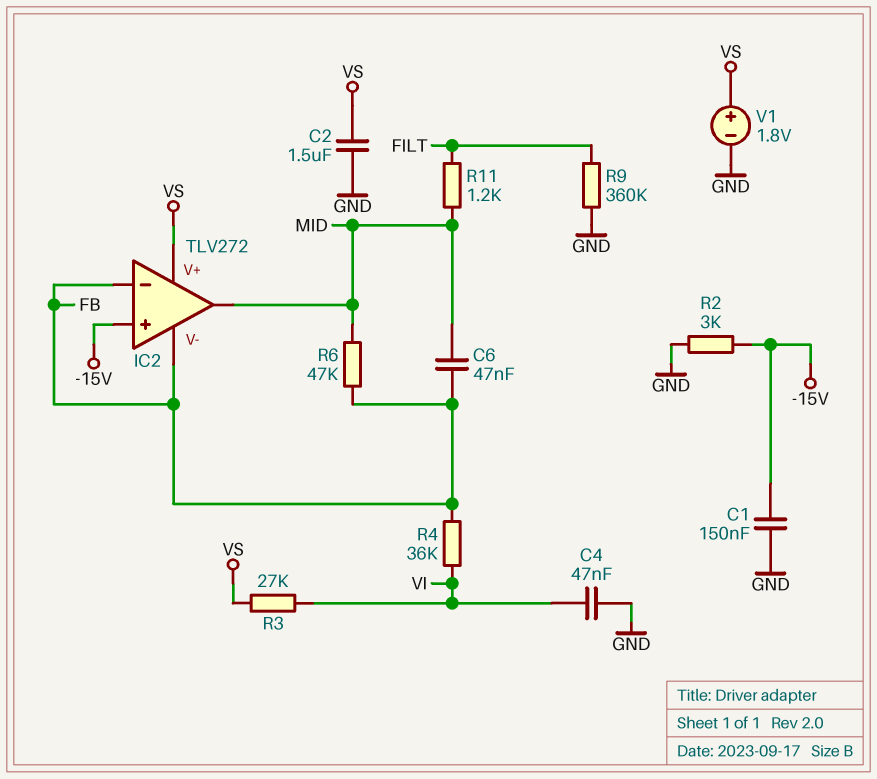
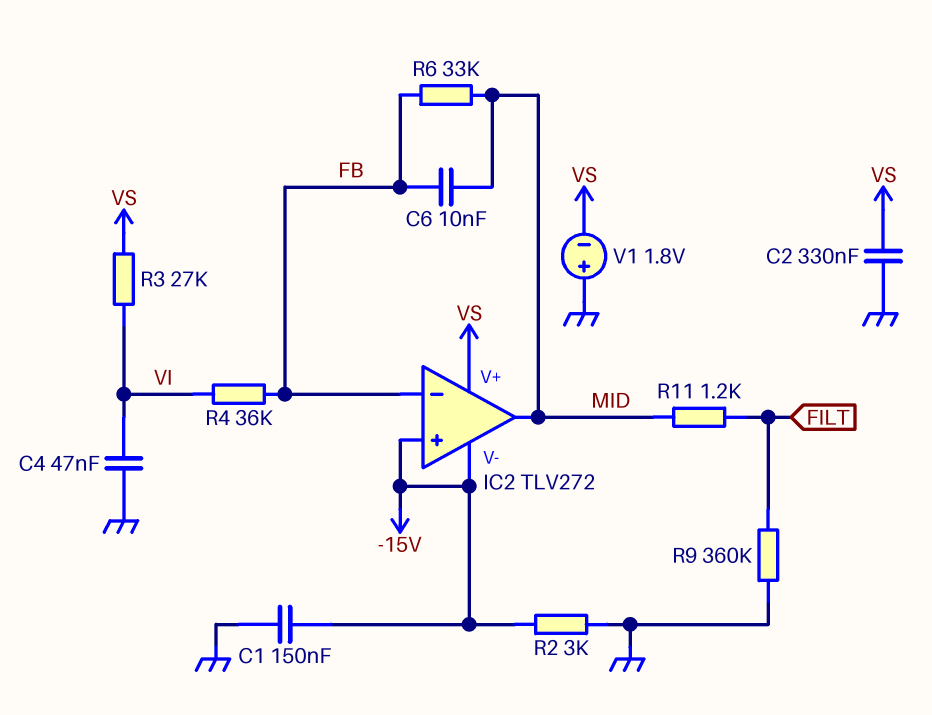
C2: 1.5uF (GND, VS) -> 330nF (GND, VS)
C6: 47nF (FB, MID) -> 10nF (FB, MID)
IC2 pin V-: FB -> -15V
R6: 47k (FB, MID) -> 33k (FB, MID)
V1: 1.8V (plus VS, minus GND) -> 1.8V (plus GND, minus VS)

